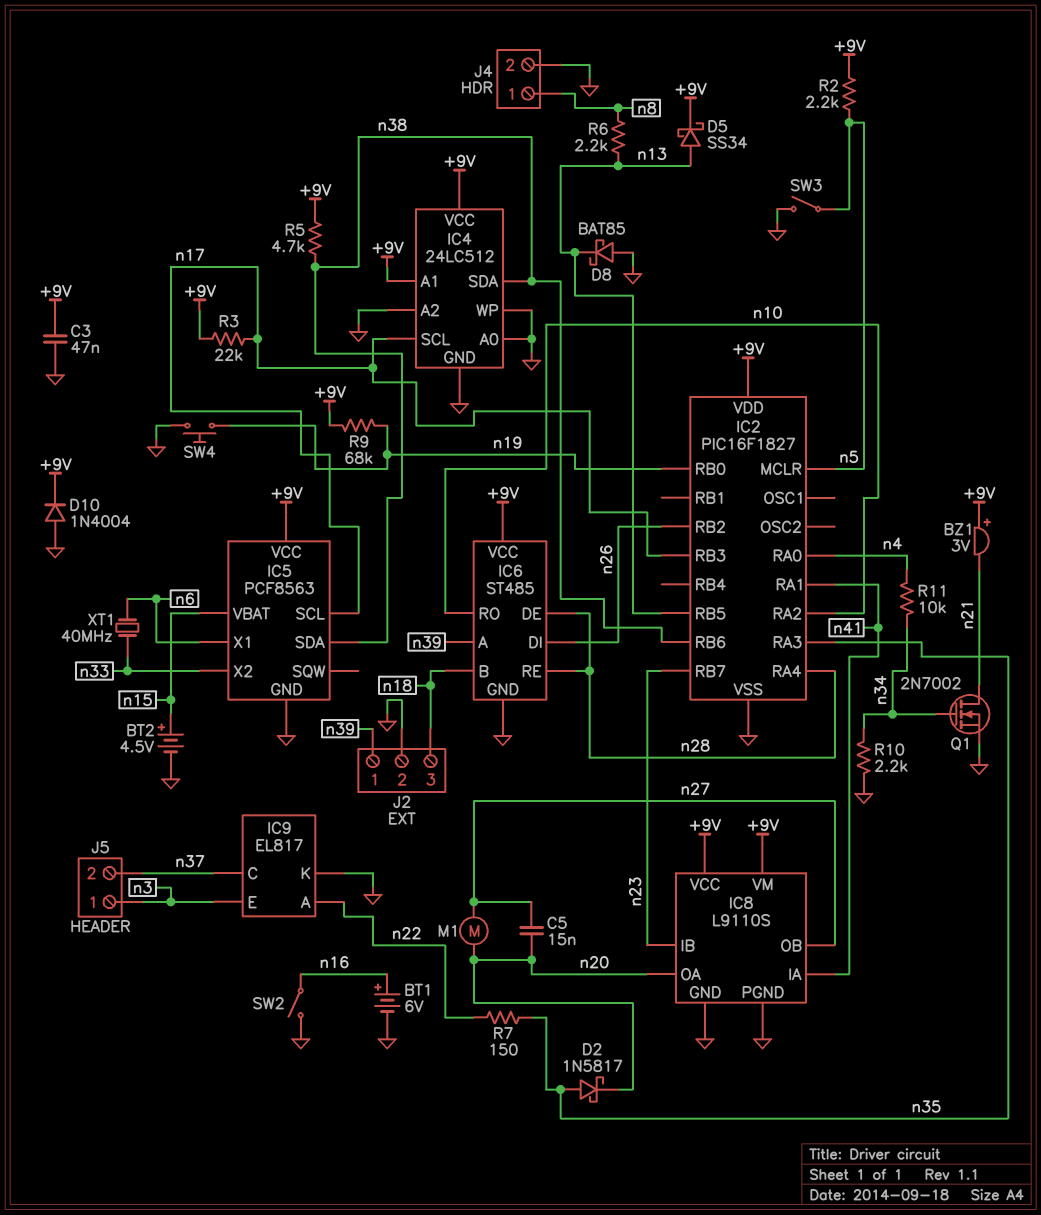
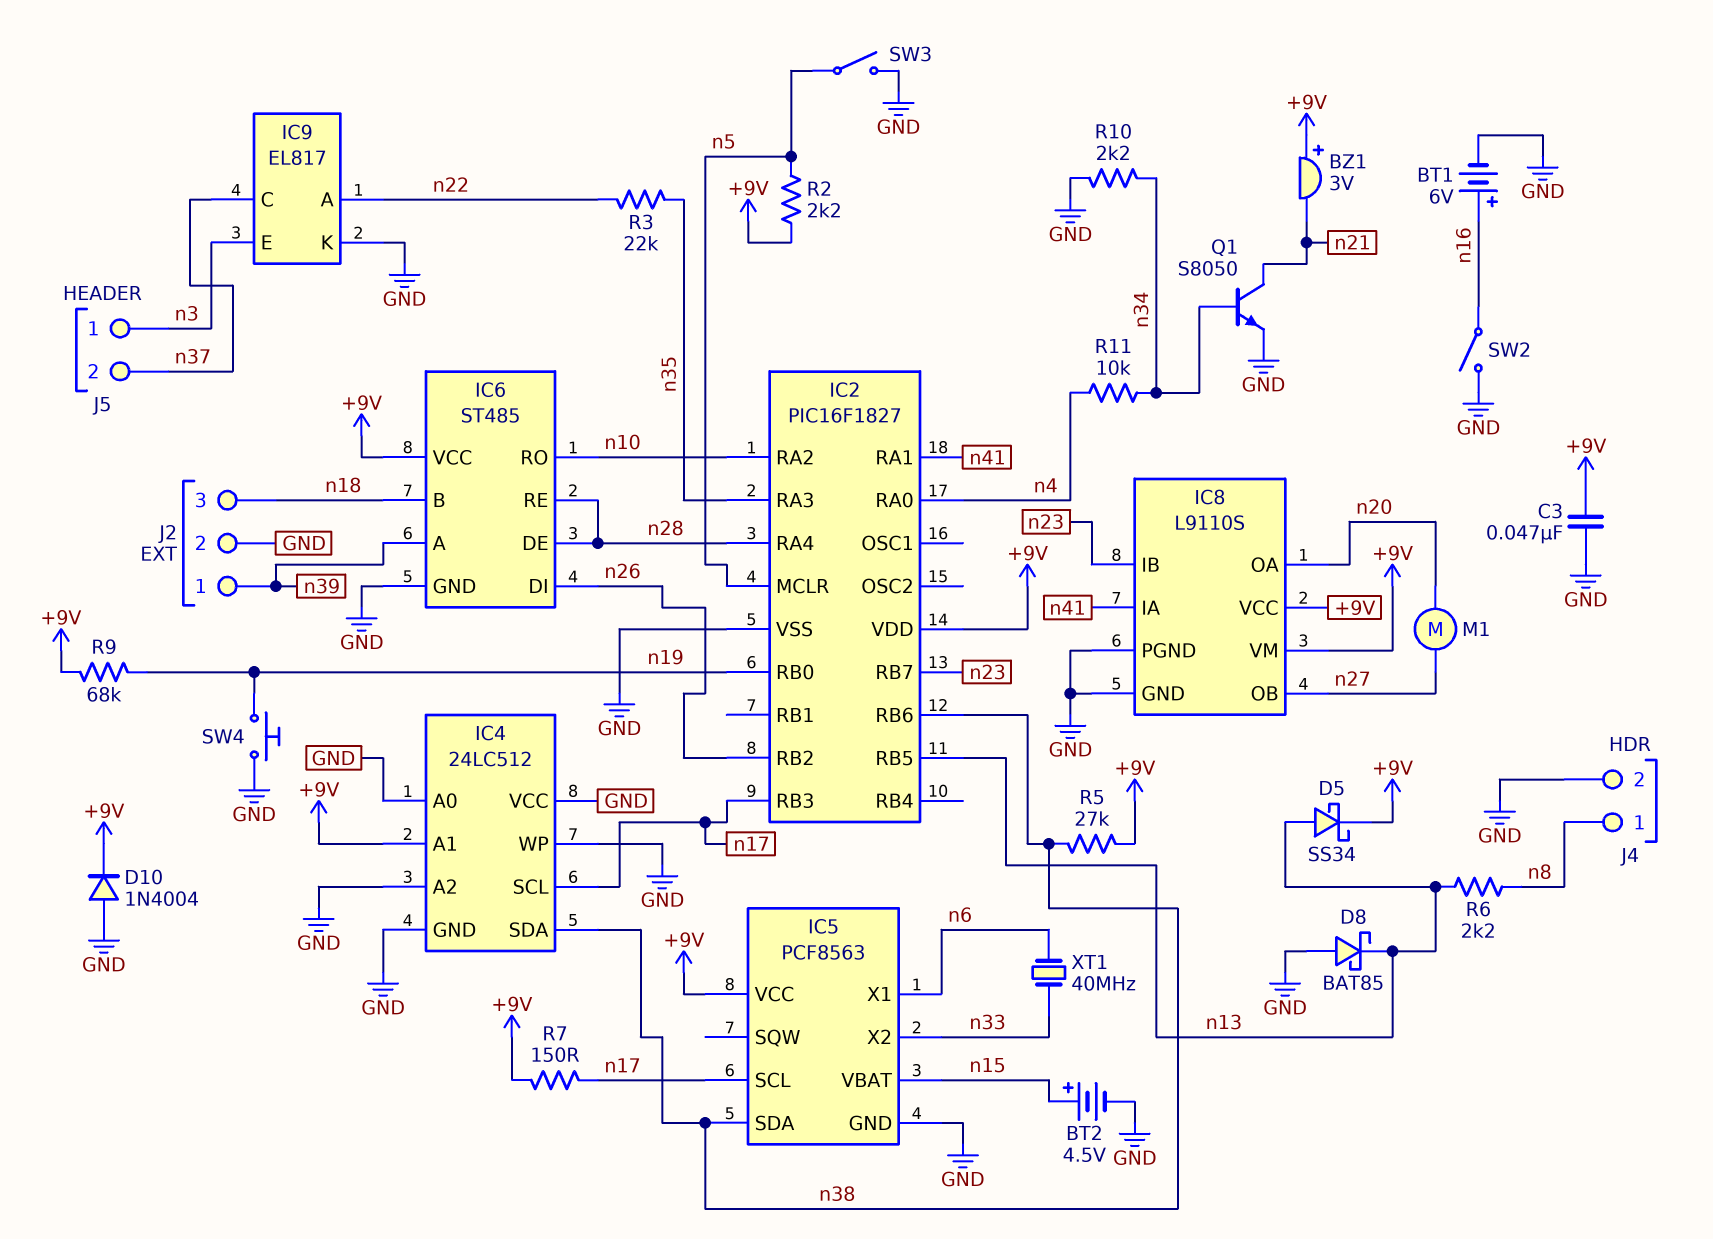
C5: 15nF (n20, n27) -> none
D2: schottky 1N5817 (A n35, K n20) -> none
IC4 pin VCC: +9V -> GND
Q1: NMOS 2N7002 (G n34, D n21, S GND) -> NPN S8050 (B n34, C n21, E GND)
R3: 22k (+9V, n17) -> 22k (n22, n35)
R5: 4.7k (+9V, n38) -> 27k (+9V, n38)
R7: 150 (n22, n35) -> 150 (+9V, n17)

